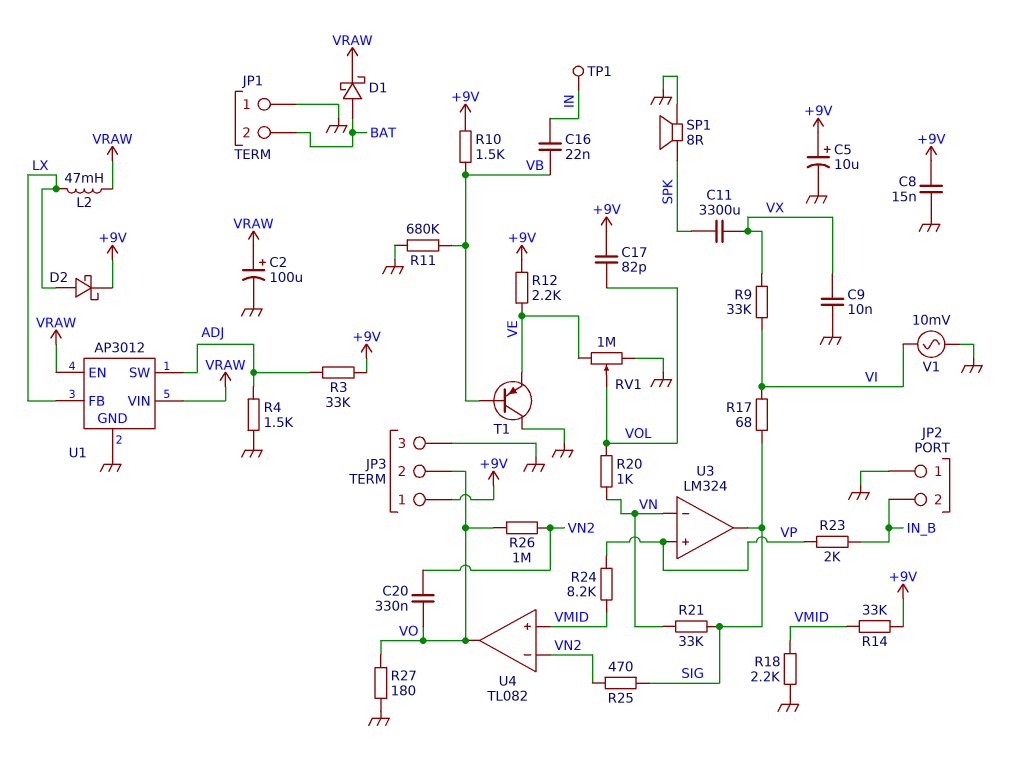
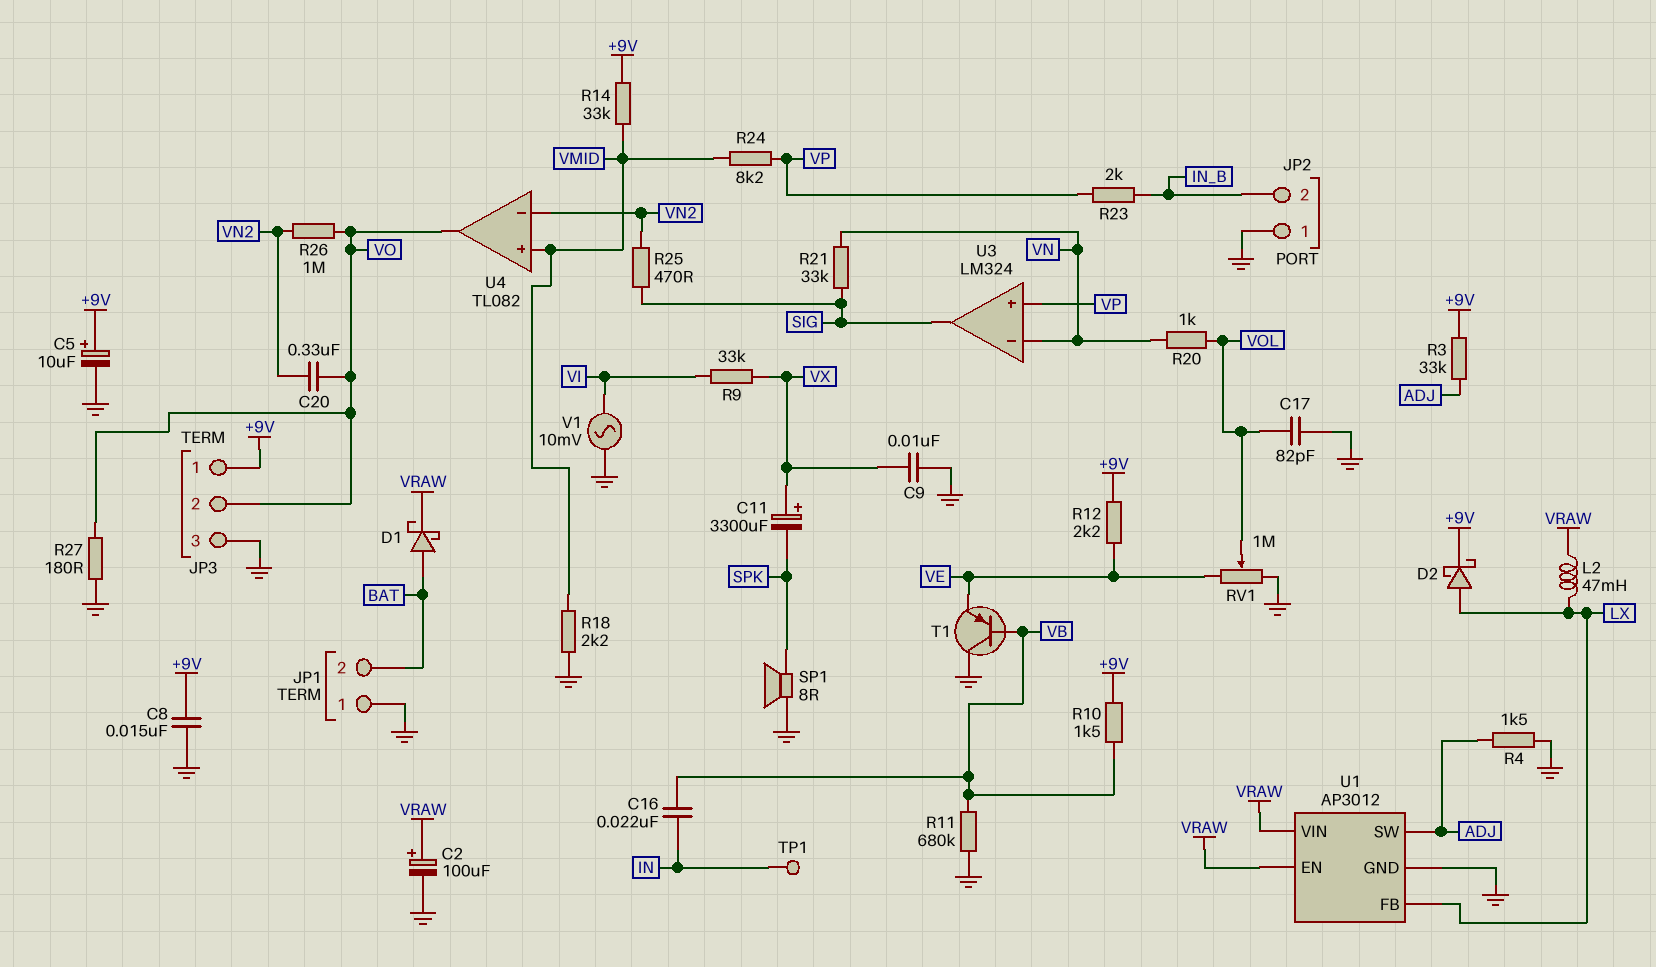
C11: 3300uF (SPK, VX) -> 3300uF (plus VX, minus SPK)
C17: 82pF (+9V, VOL) -> 82pF (GND, VOL)
R17: 68 (SIG, VI) -> none

